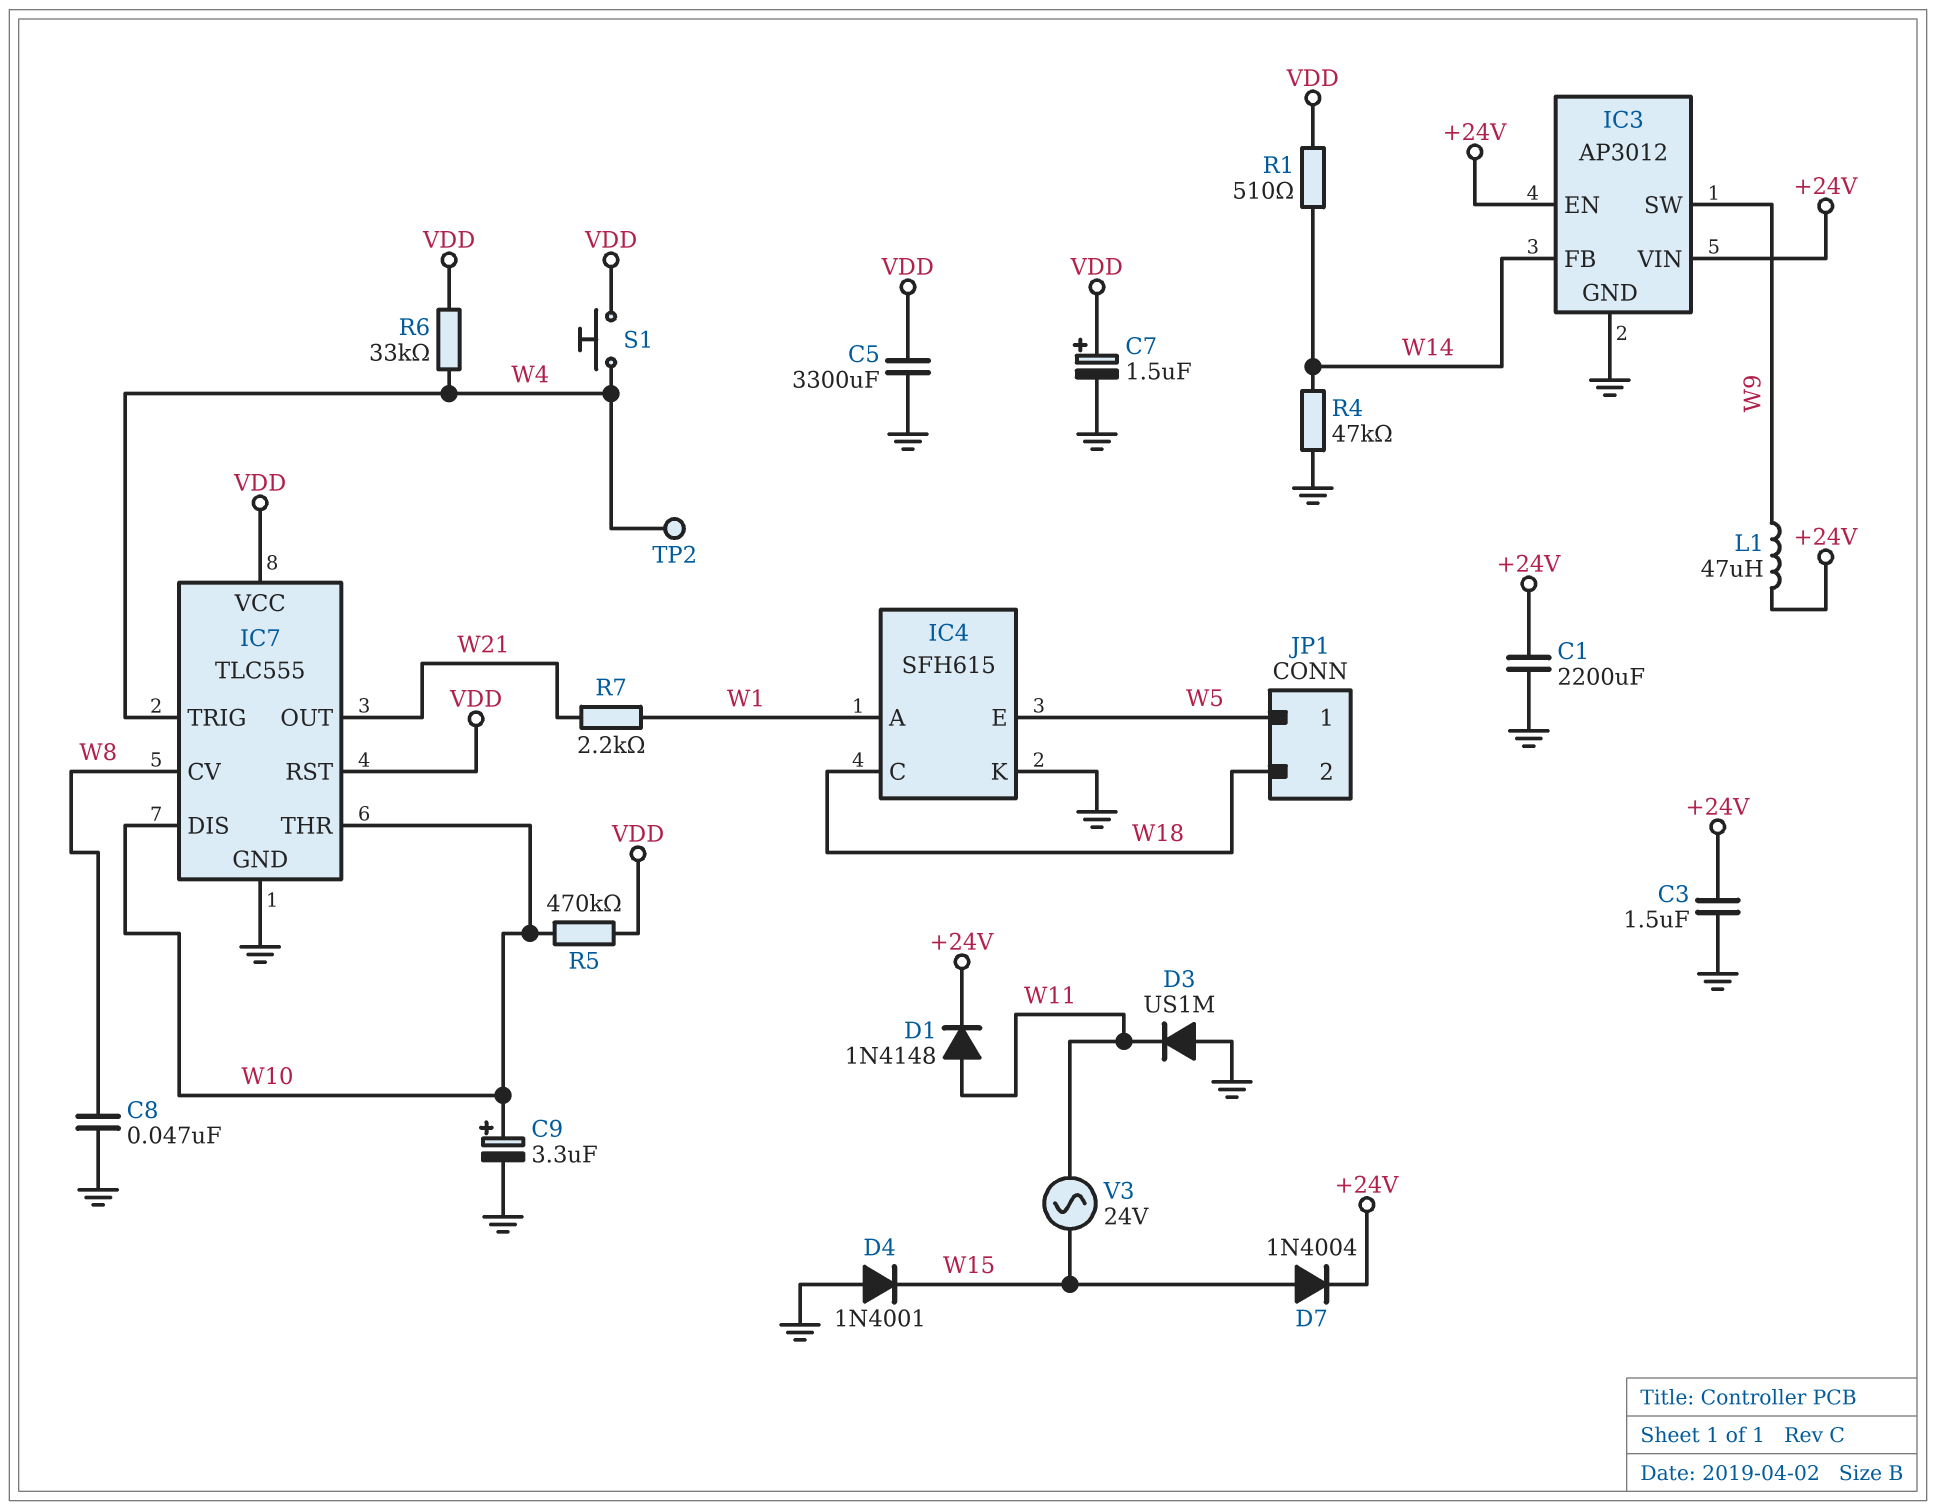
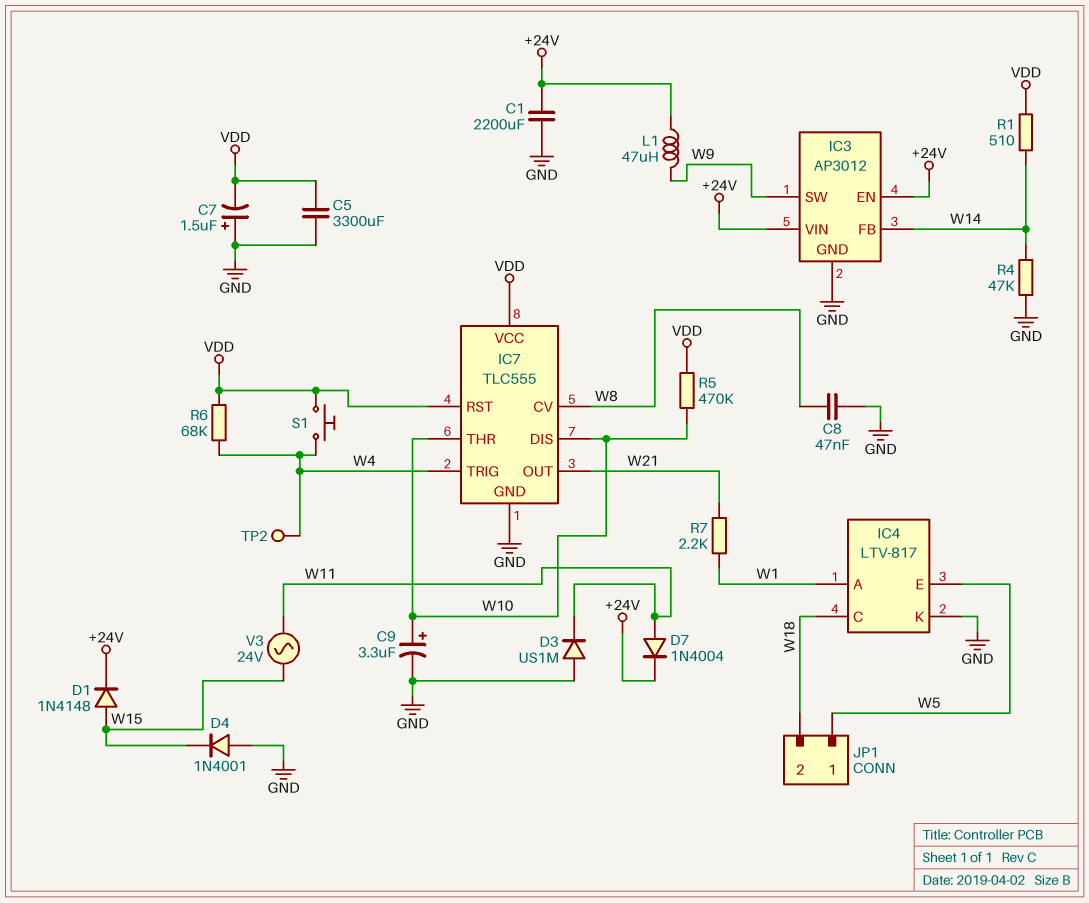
C3: 1.5uF (+24V, GND) -> none
C7: 1.5uF (plus VDD, minus GND) -> 1.5uF (plus GND, minus VDD)
D1: diode 1N4148 (A W11, K +24V) -> diode 1N4148 (A W15, K +24V)
D7: diode 1N4004 (A W15, K +24V) -> diode 1N4004 (A W11, K +24V)
IC4: SFH615 -> LTV-817
R6: 33k (VDD, W4) -> 68k (VDD, W4)

